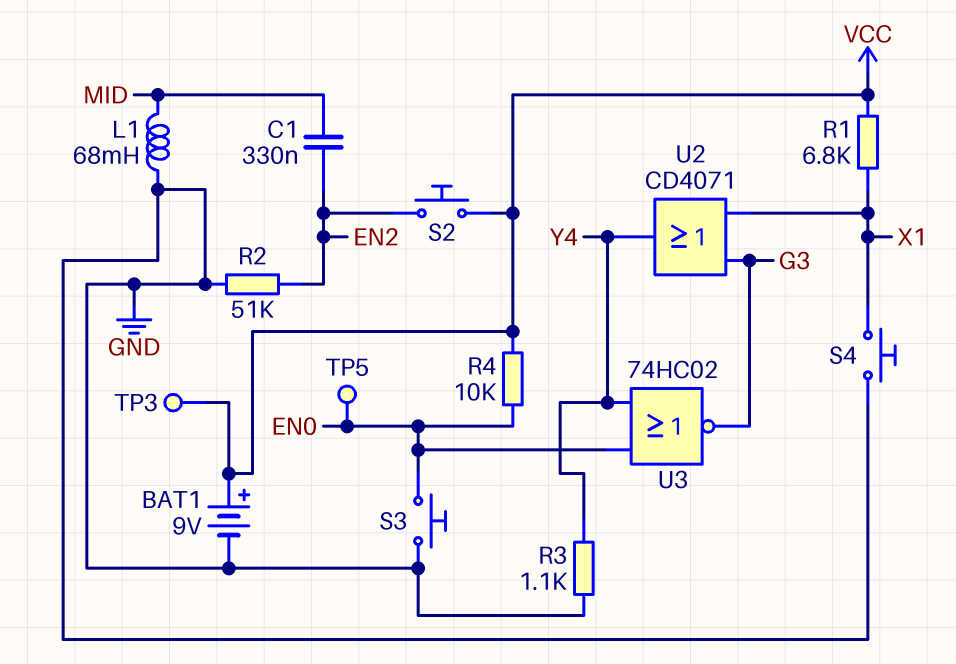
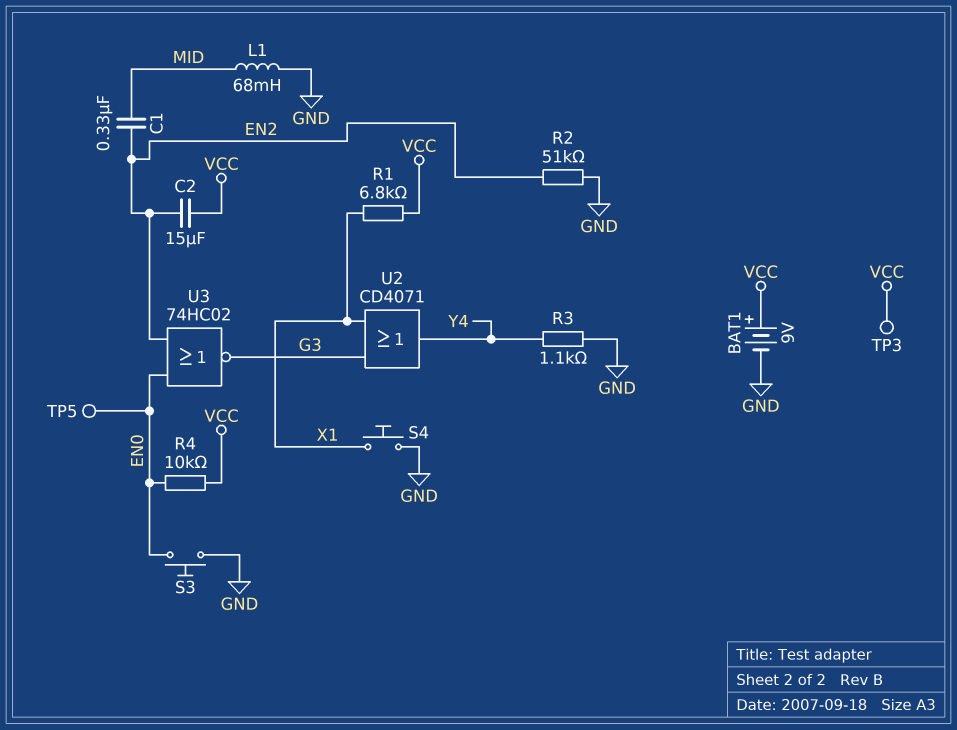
C2: none -> 15uF (EN2, VCC)
S2: button (EN2, VCC) -> none
U3: NOR 74HC02 (in EN0, in Y4, out G3) -> NOR 74HC02 (in EN0, in EN2, out G3)

